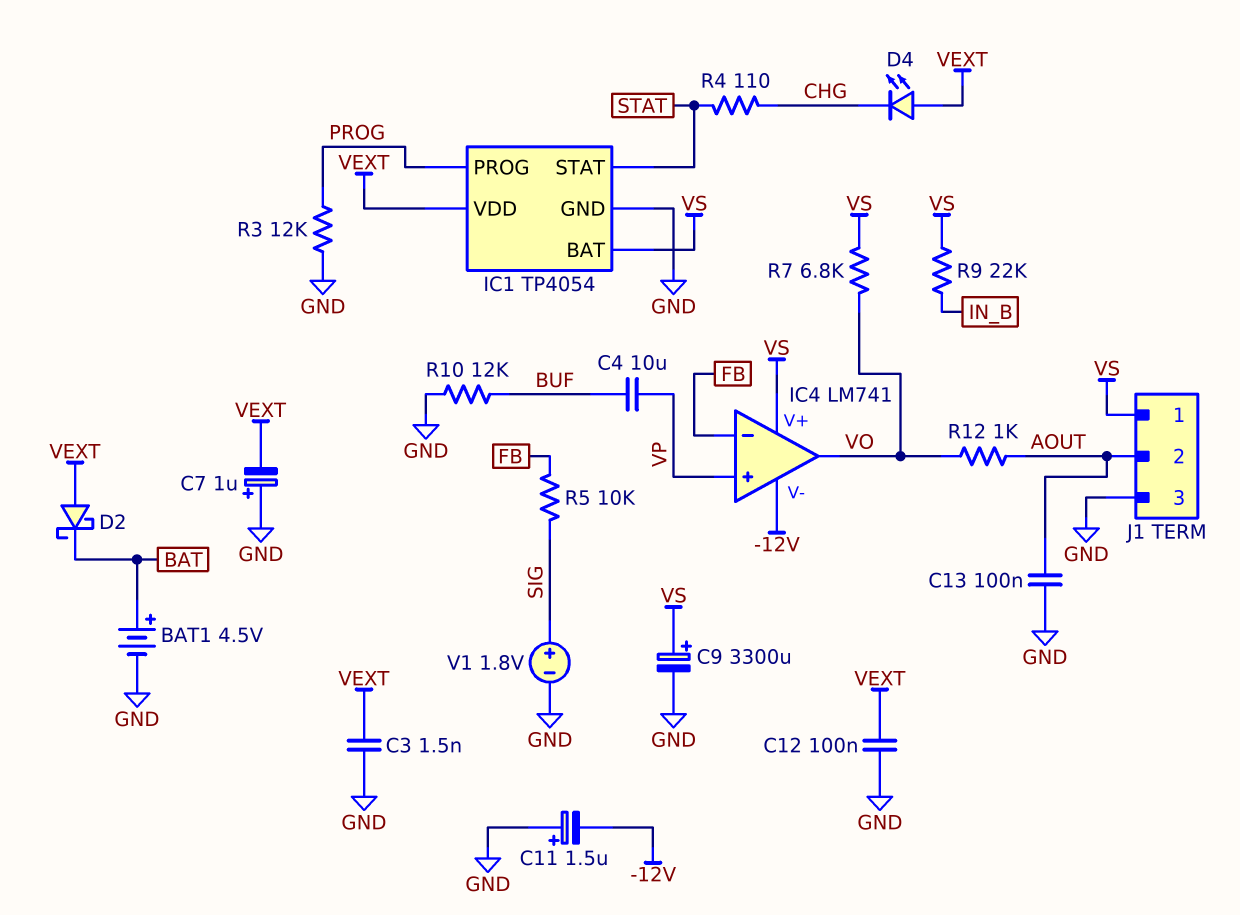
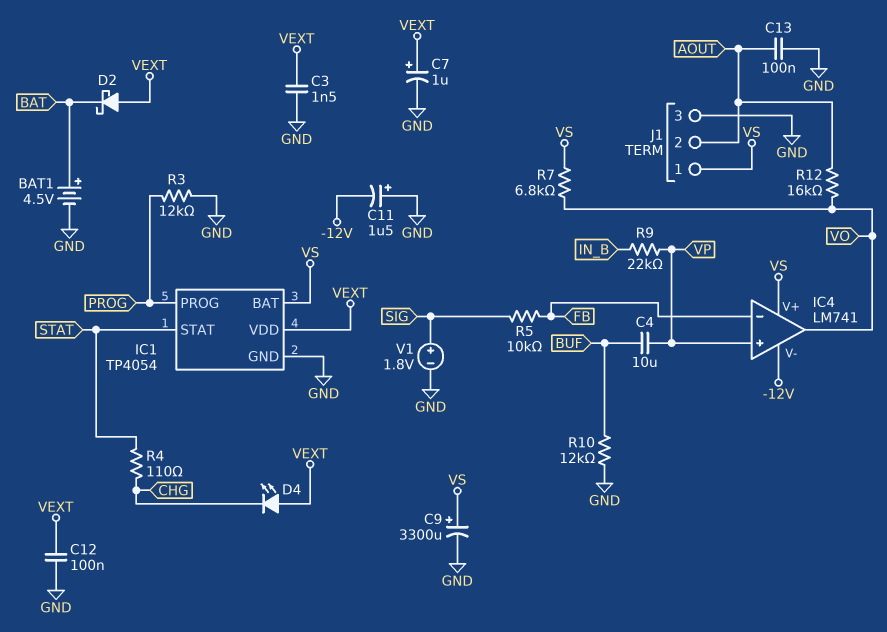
C7: 1uF (plus GND, minus VEXT) -> 1uF (plus VEXT, minus GND)
R9: 22k (IN_B, VS) -> 22k (IN_B, VP)
R12: 1k (AOUT, VO) -> 16k (AOUT, VO)

